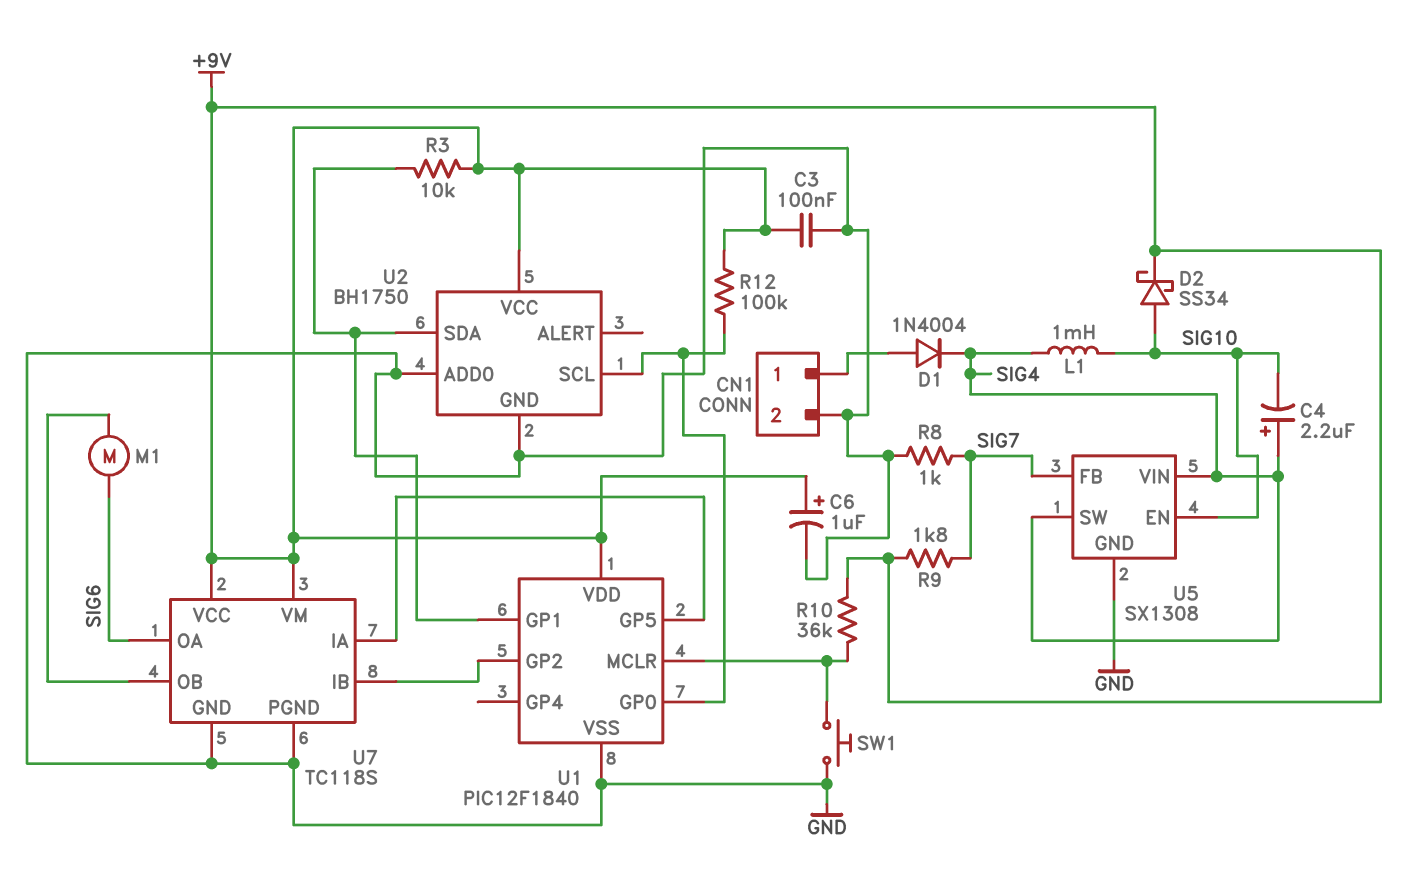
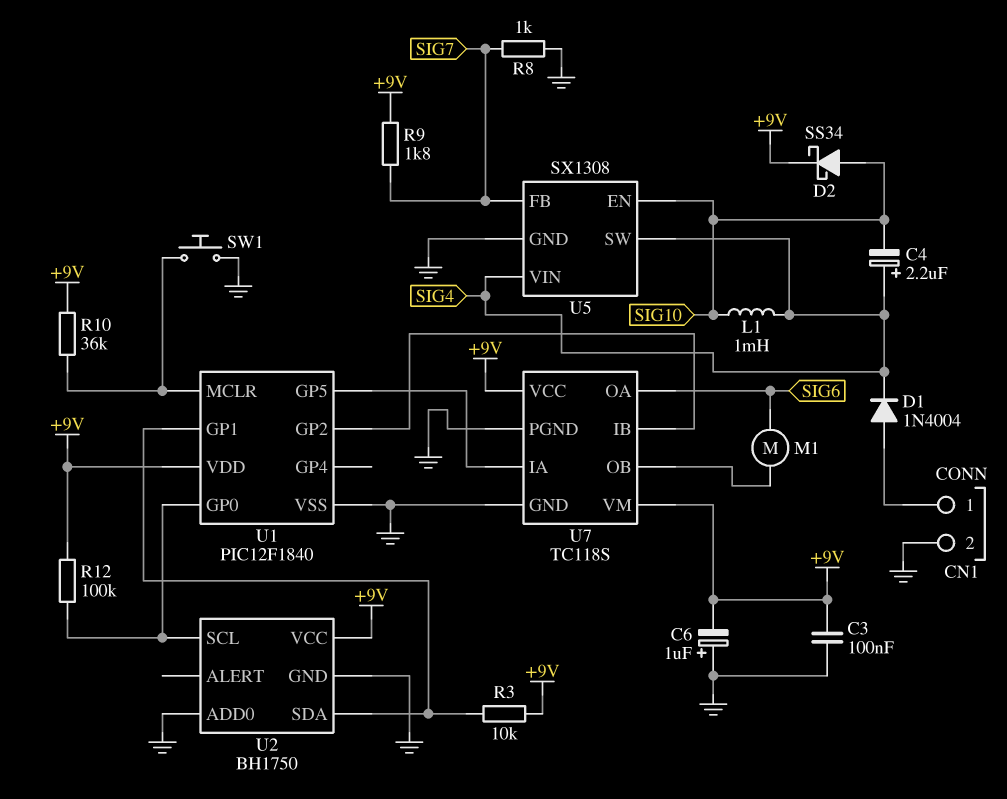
C6: 1uF (plus +9V, minus GND) -> 1uF (plus GND, minus +9V)

